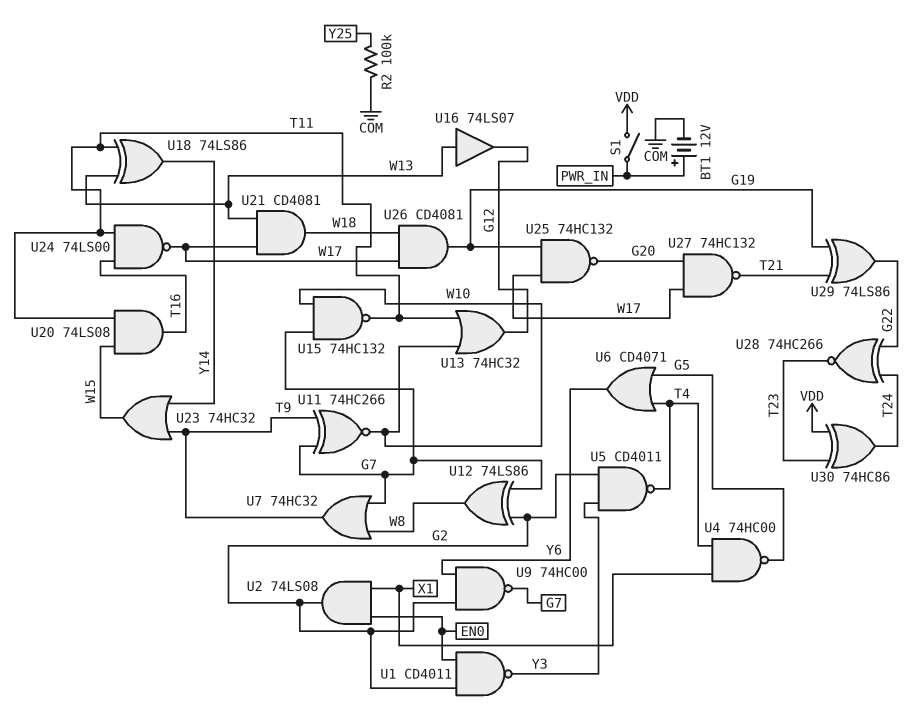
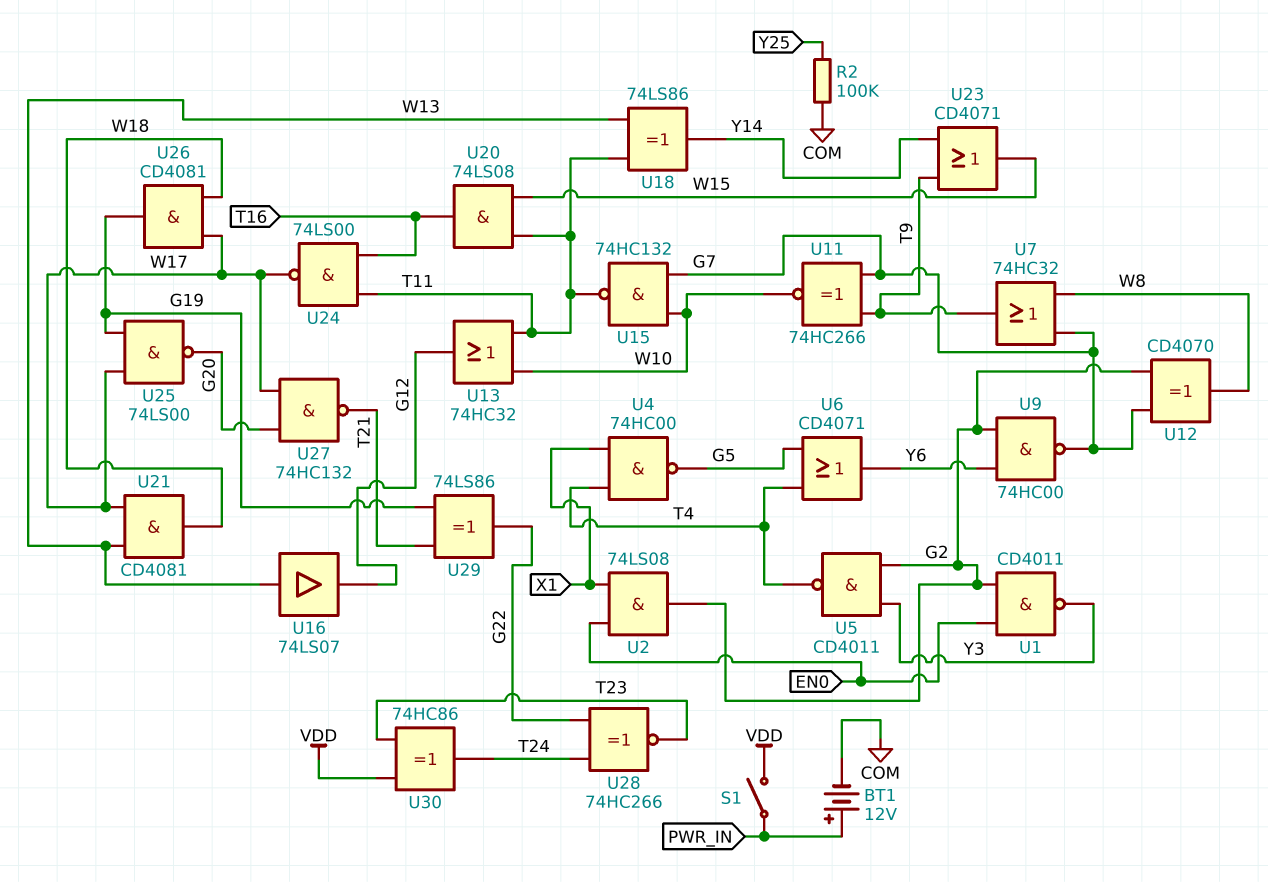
U12: XOR 74LS86 (in G2, in G7, out W8) -> XOR CD4070 (in G2, in G7, out W8)
U23: OR 74HC32 (in T9, in Y14, out W15) -> OR CD4071 (in T9, in Y14, out W15)
U25: NAND 74HC132 (in G19, in W17, out G20) -> NAND 74LS00 (in G19, in W17, out G20)

